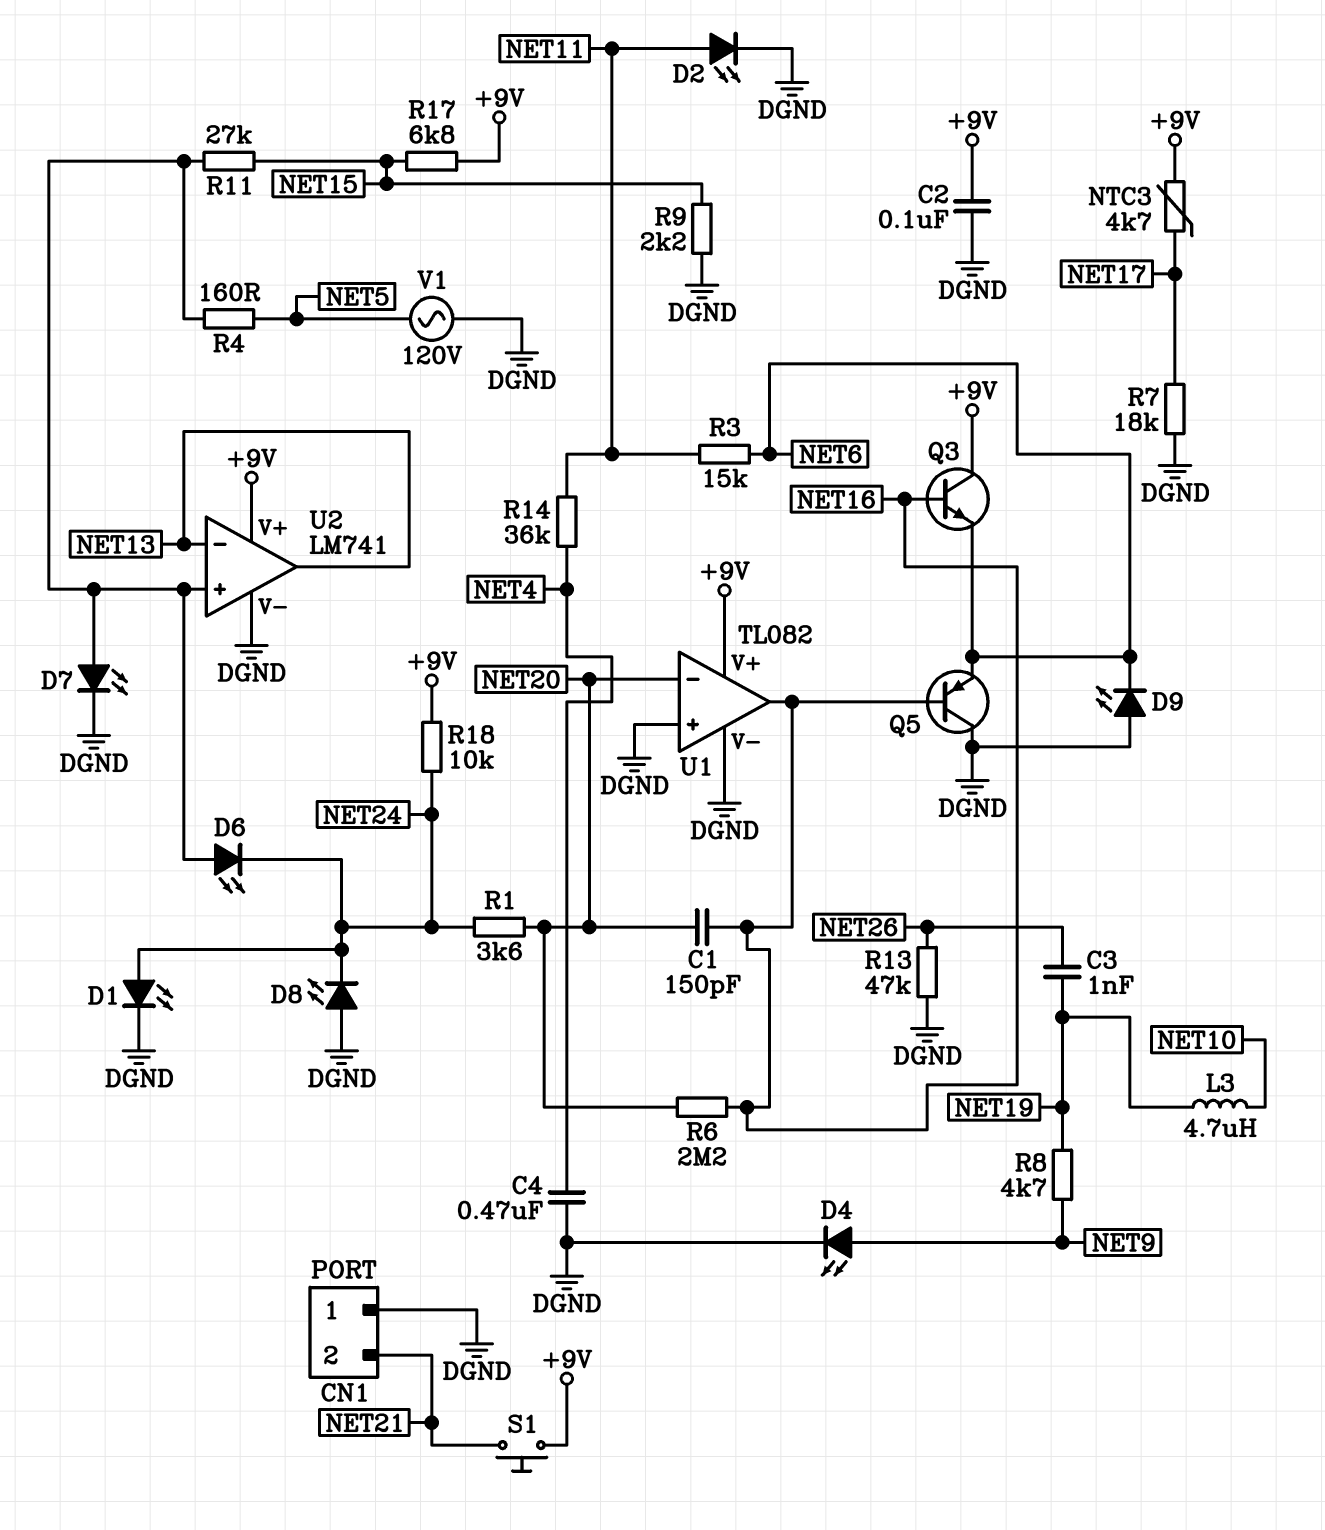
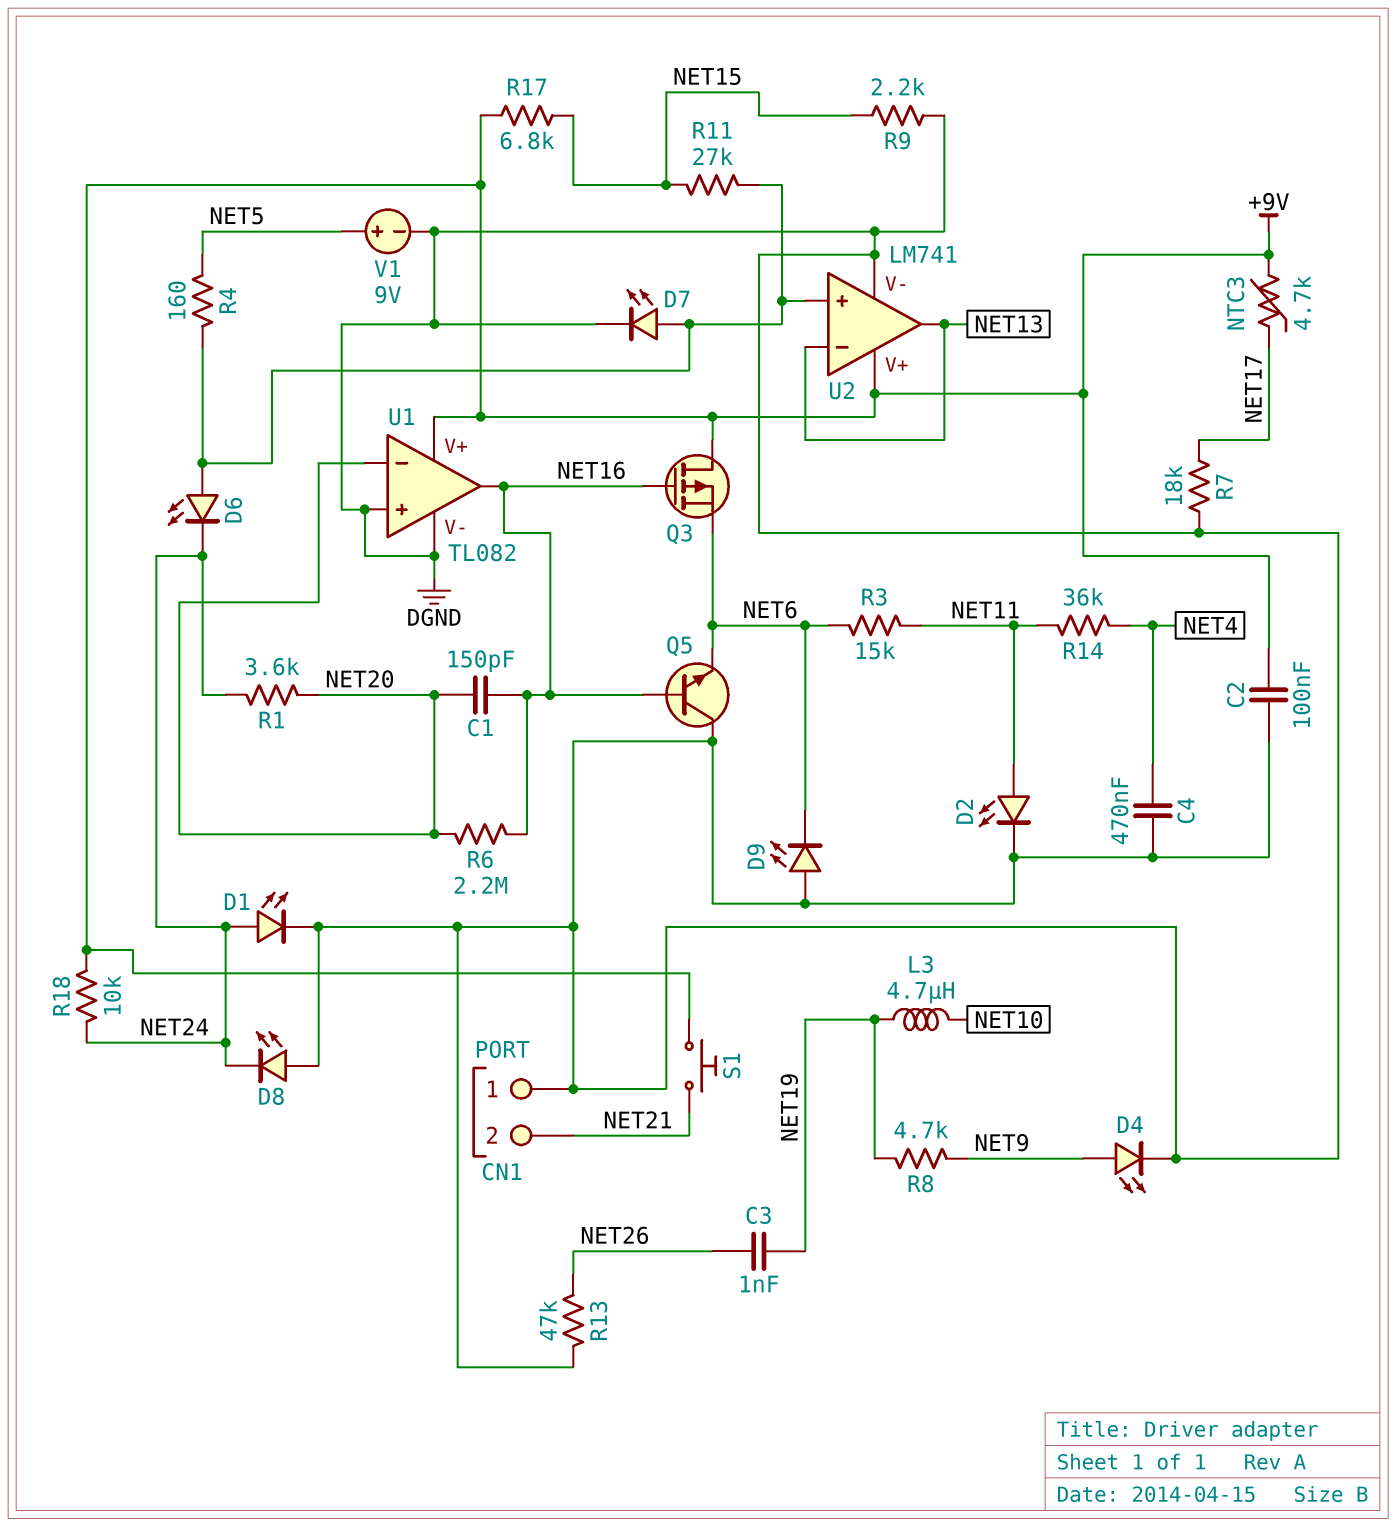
Q3: NPN (B NET16, C +9V, E NET6) -> PMOS (G NET16, D +9V, S NET6)
Q5: PNP (B NET16, C DGND, E NET6) -> NPN (B NET16, C DGND, E NET6)
V1: AC 120V (DGND, NET5) -> 9V (plus NET5, minus DGND)

